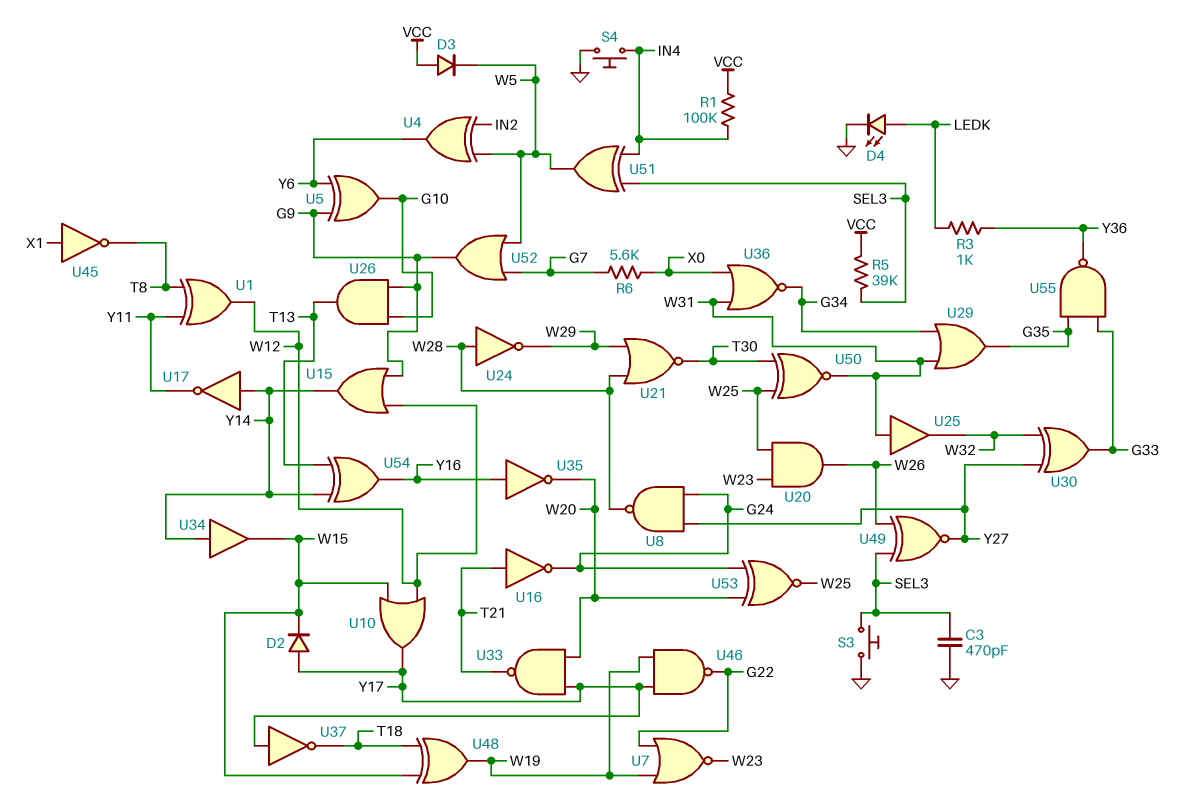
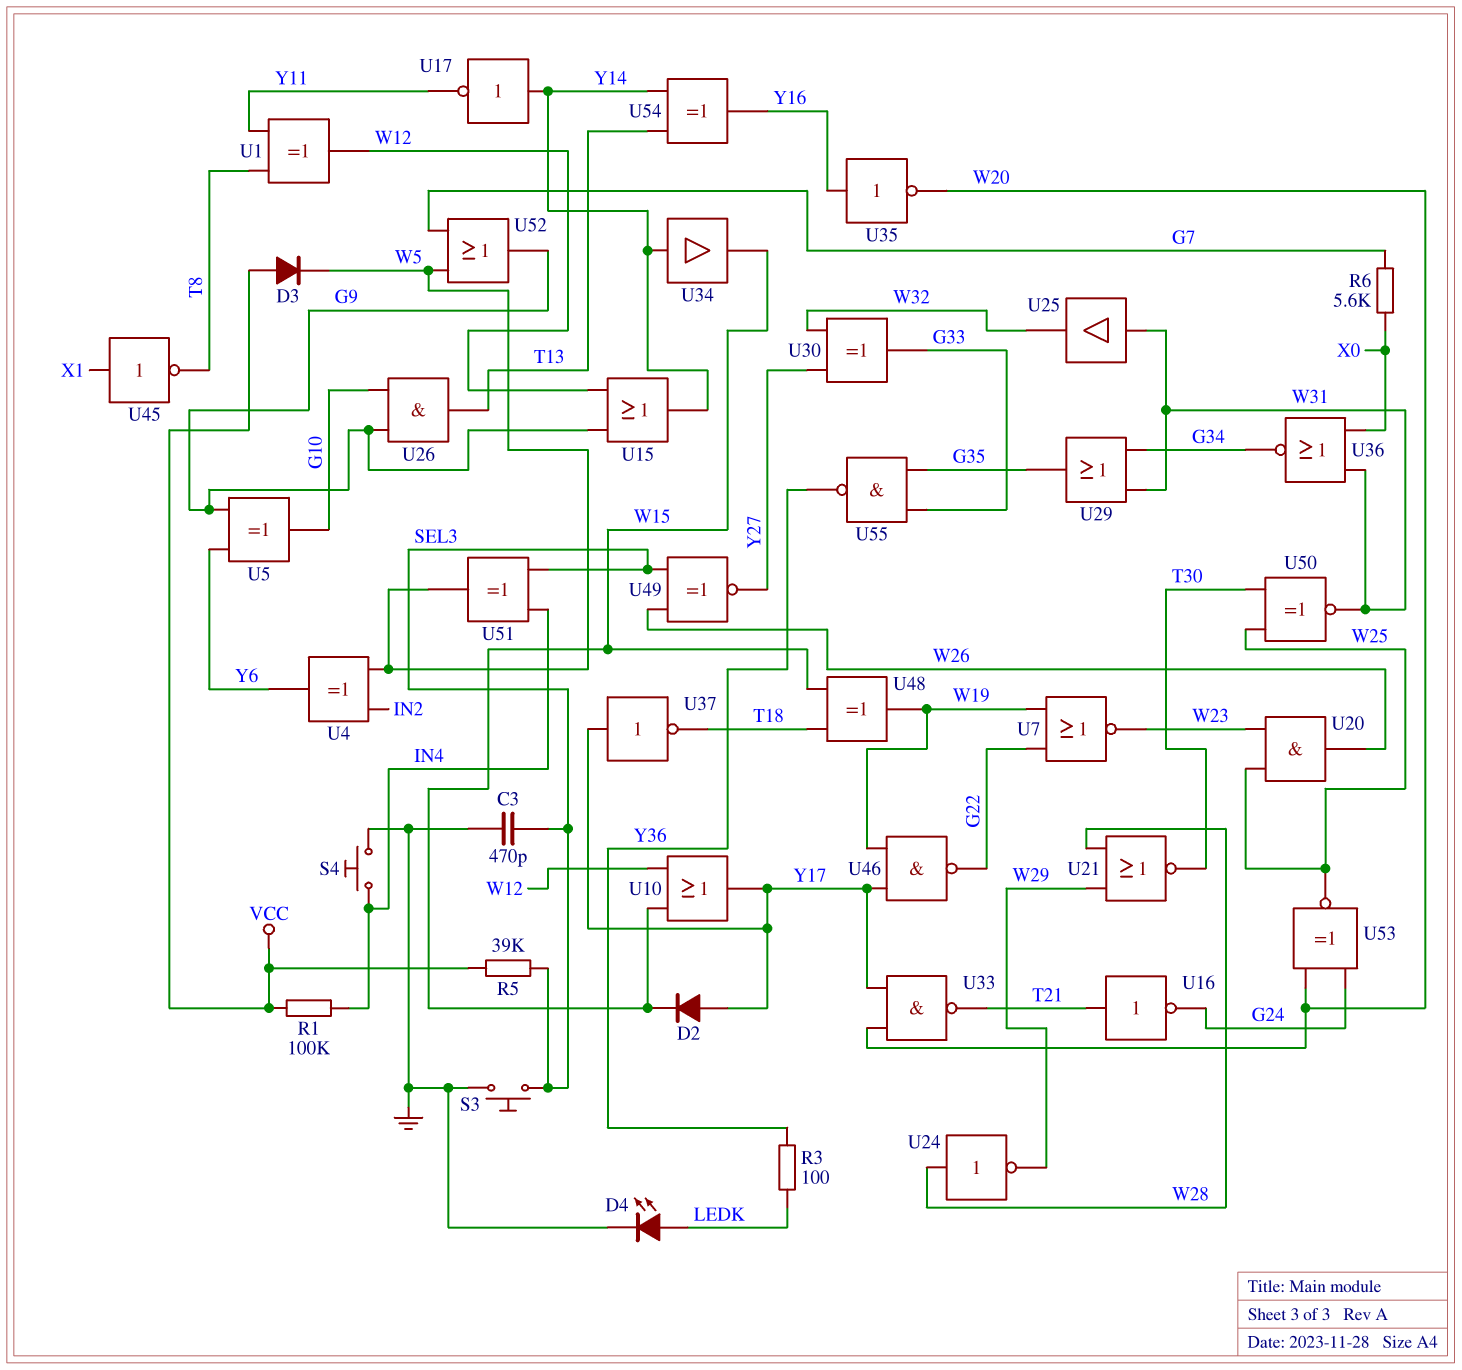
R3: 1k (LEDK, Y36) -> 100 (LEDK, Y36)
U8: NAND (in G24, in Y27, out W28) -> none

